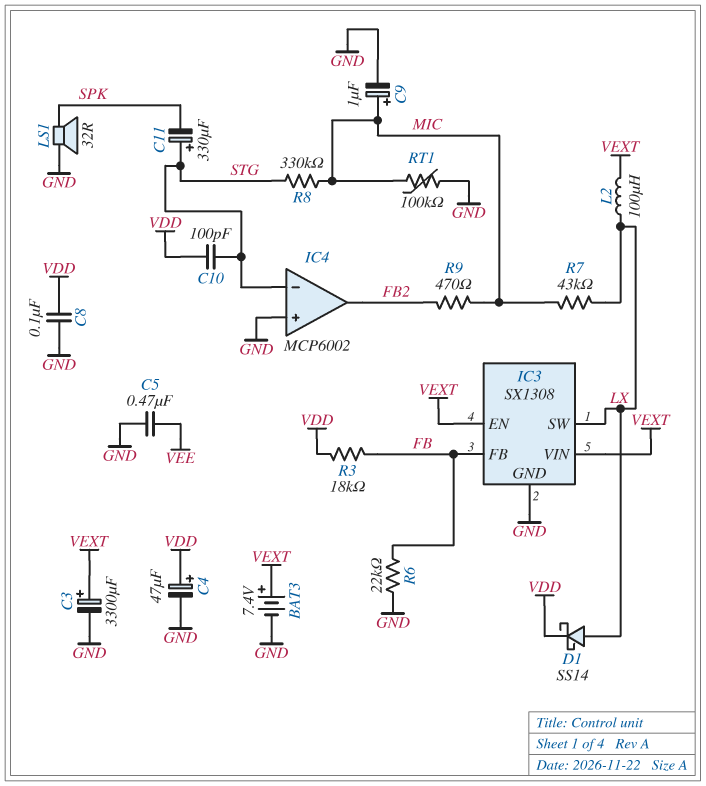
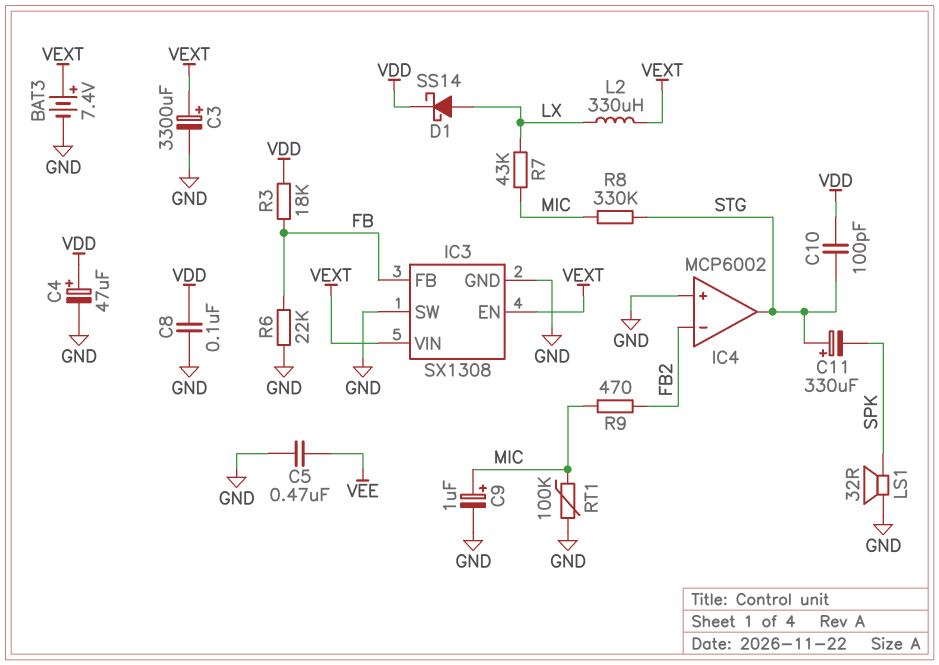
IC3 pin SW: LX -> GND
IC4 pin in-: STG -> FB2
IC4 pin out: FB2 -> STG
L2: 100uH (LX, VEXT) -> 330uH (LX, VEXT)

